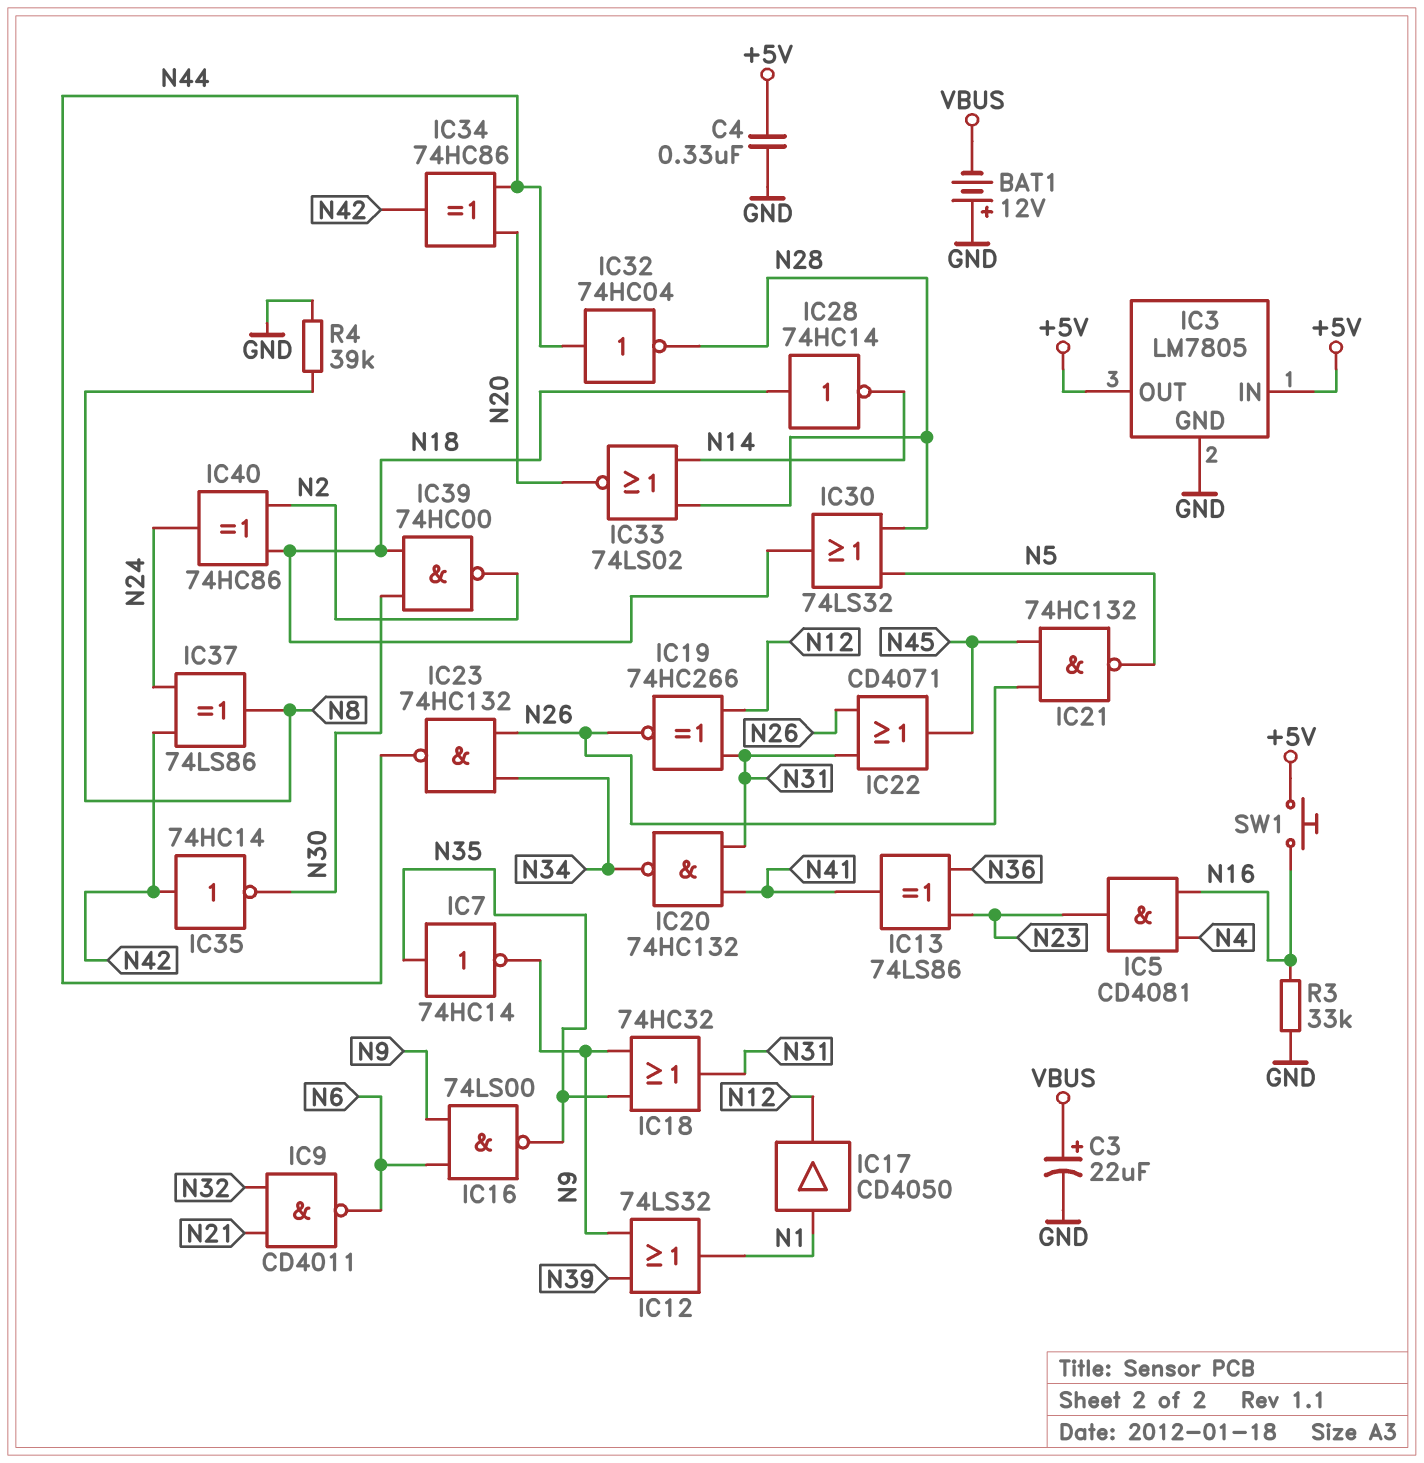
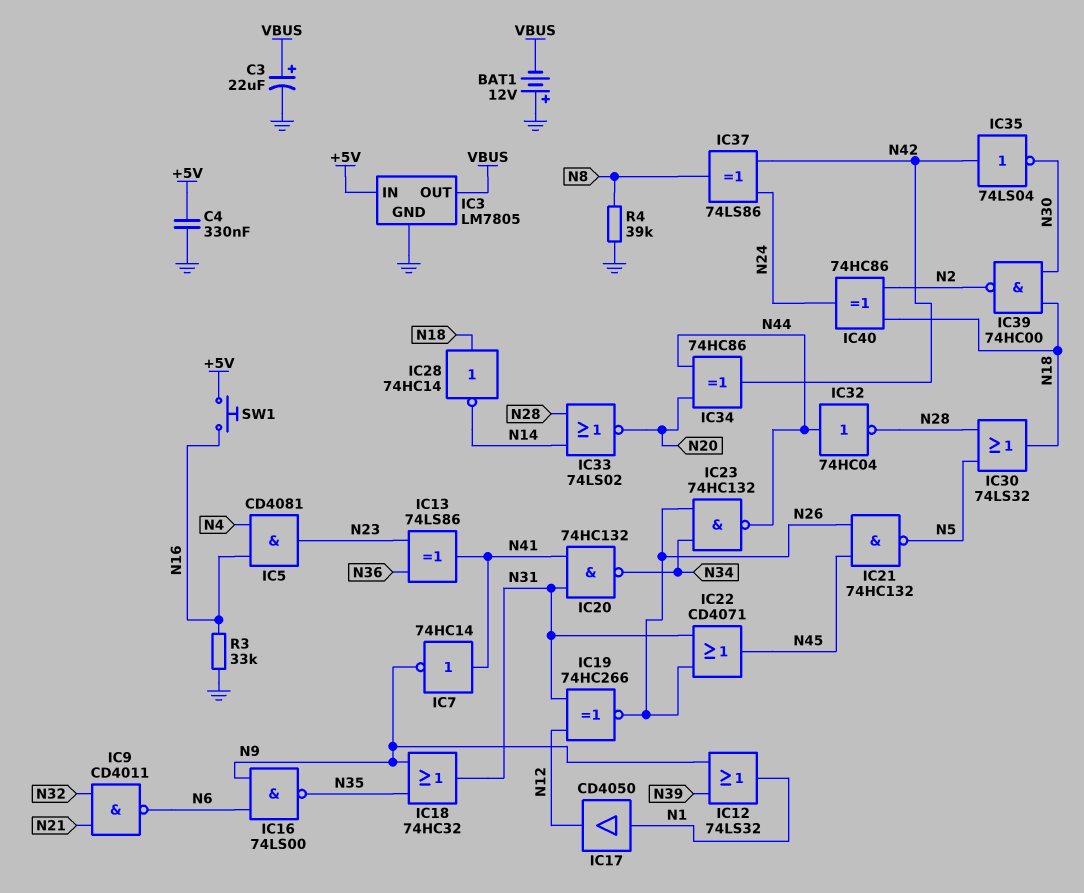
IC3 pin OUT: +5V -> VBUS
IC7: NOT 74HC14 (in N35, out N9) -> NOT 74HC14 (in N41, out N9)
IC35: NOT 74HC14 (in N42, out N30) -> NOT 74LS04 (in N42, out N30)

